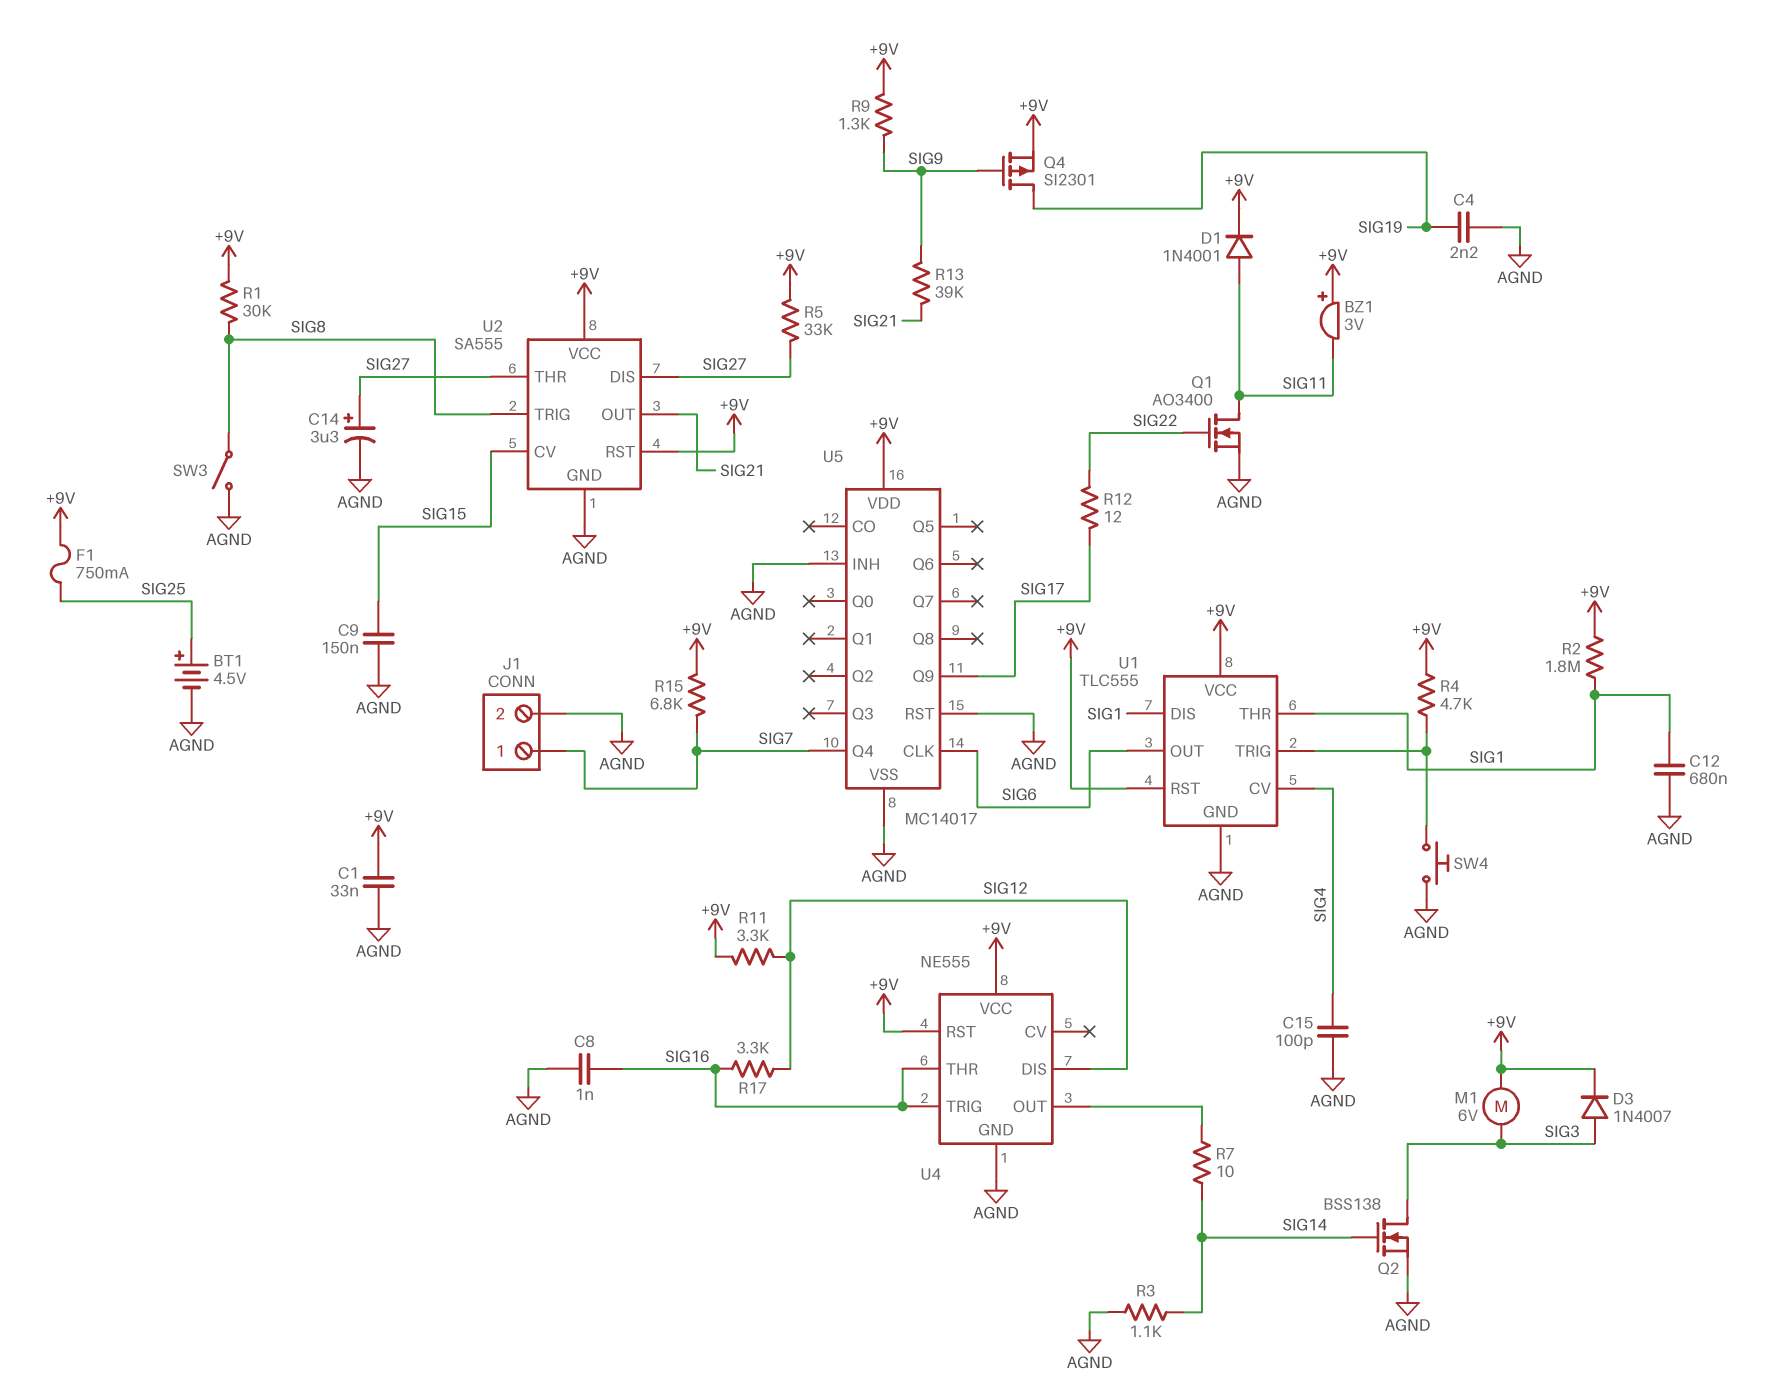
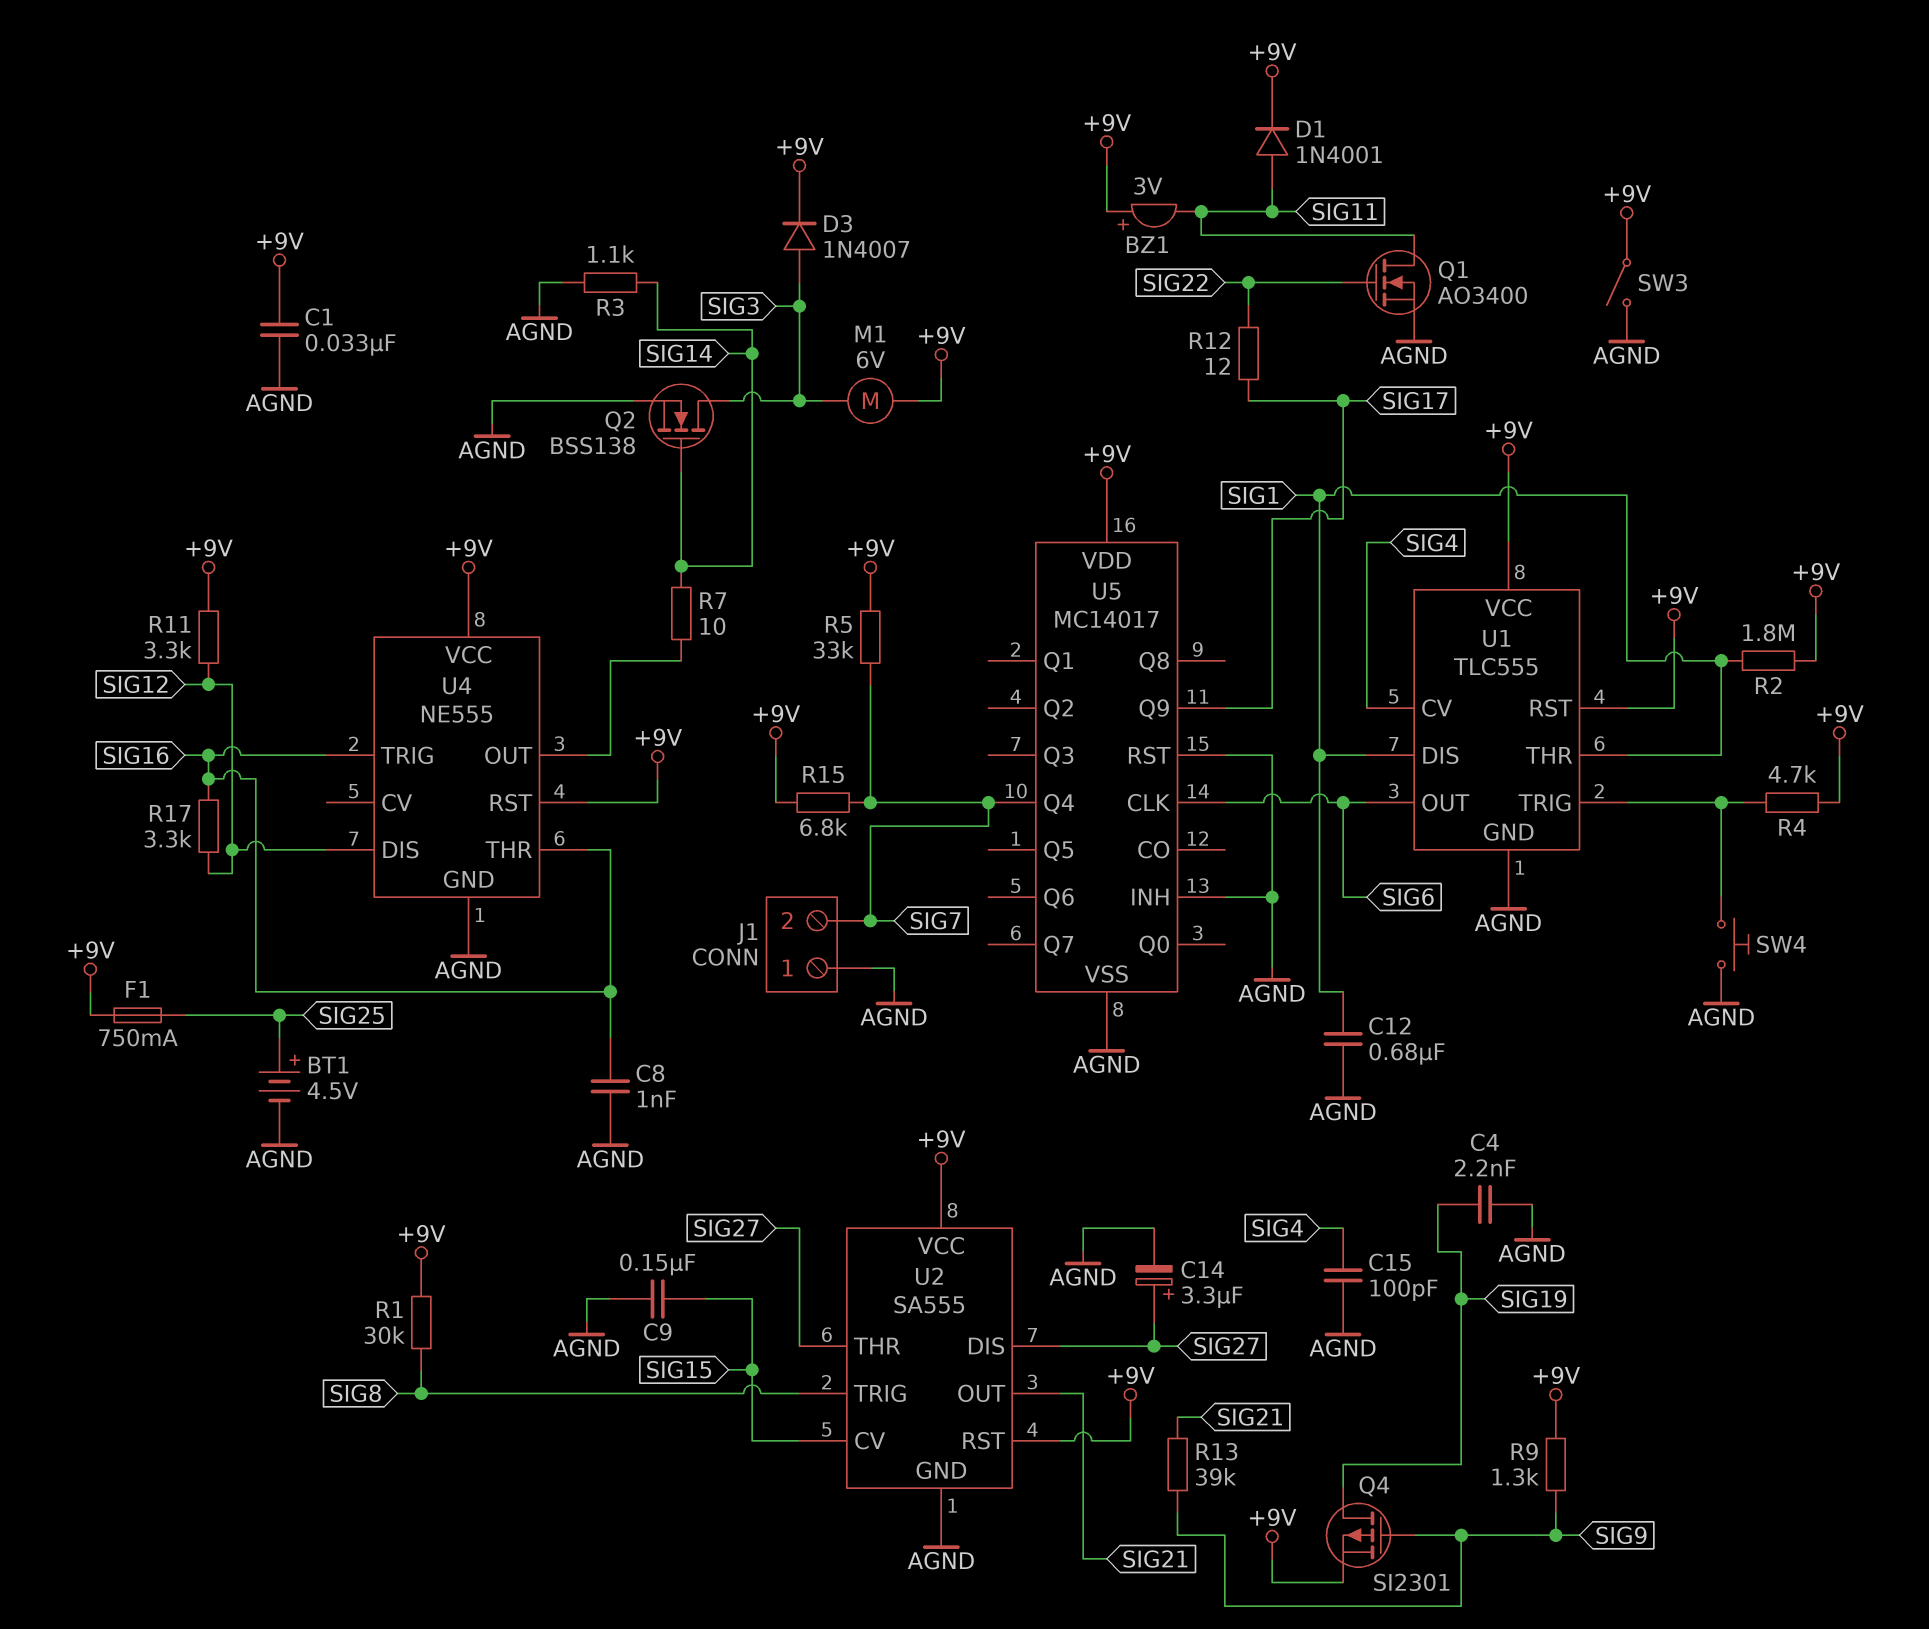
J1 pin 1: SIG7 -> AGND
J1 pin 2: AGND -> SIG7
R5: 33k (+9V, SIG27) -> 33k (+9V, SIG7)
SW3: switch (AGND, SIG8) -> switch (+9V, AGND)

